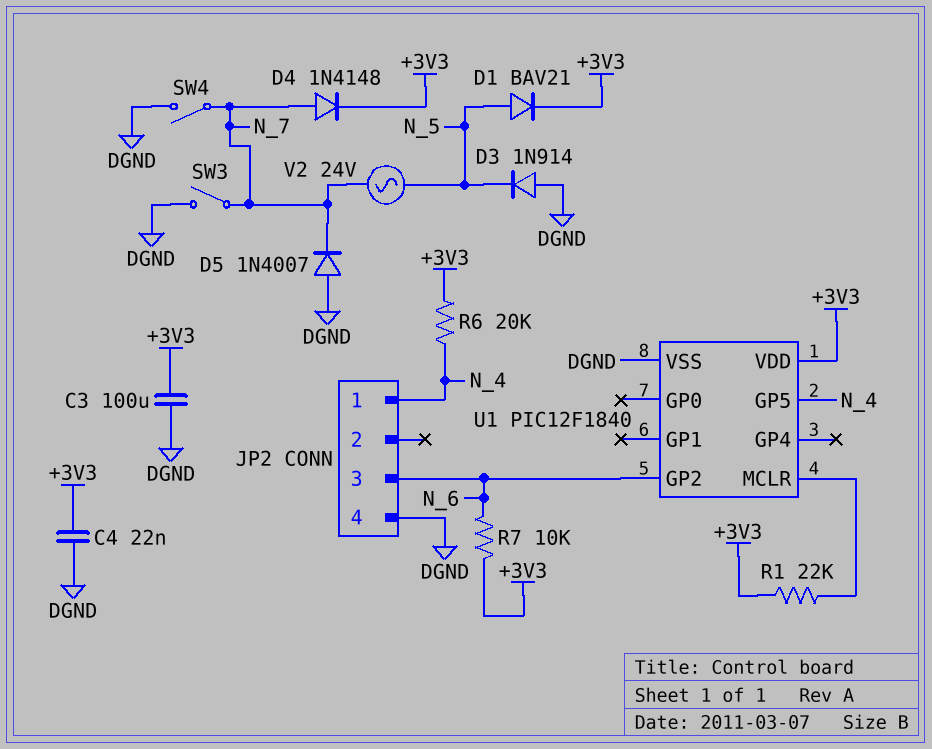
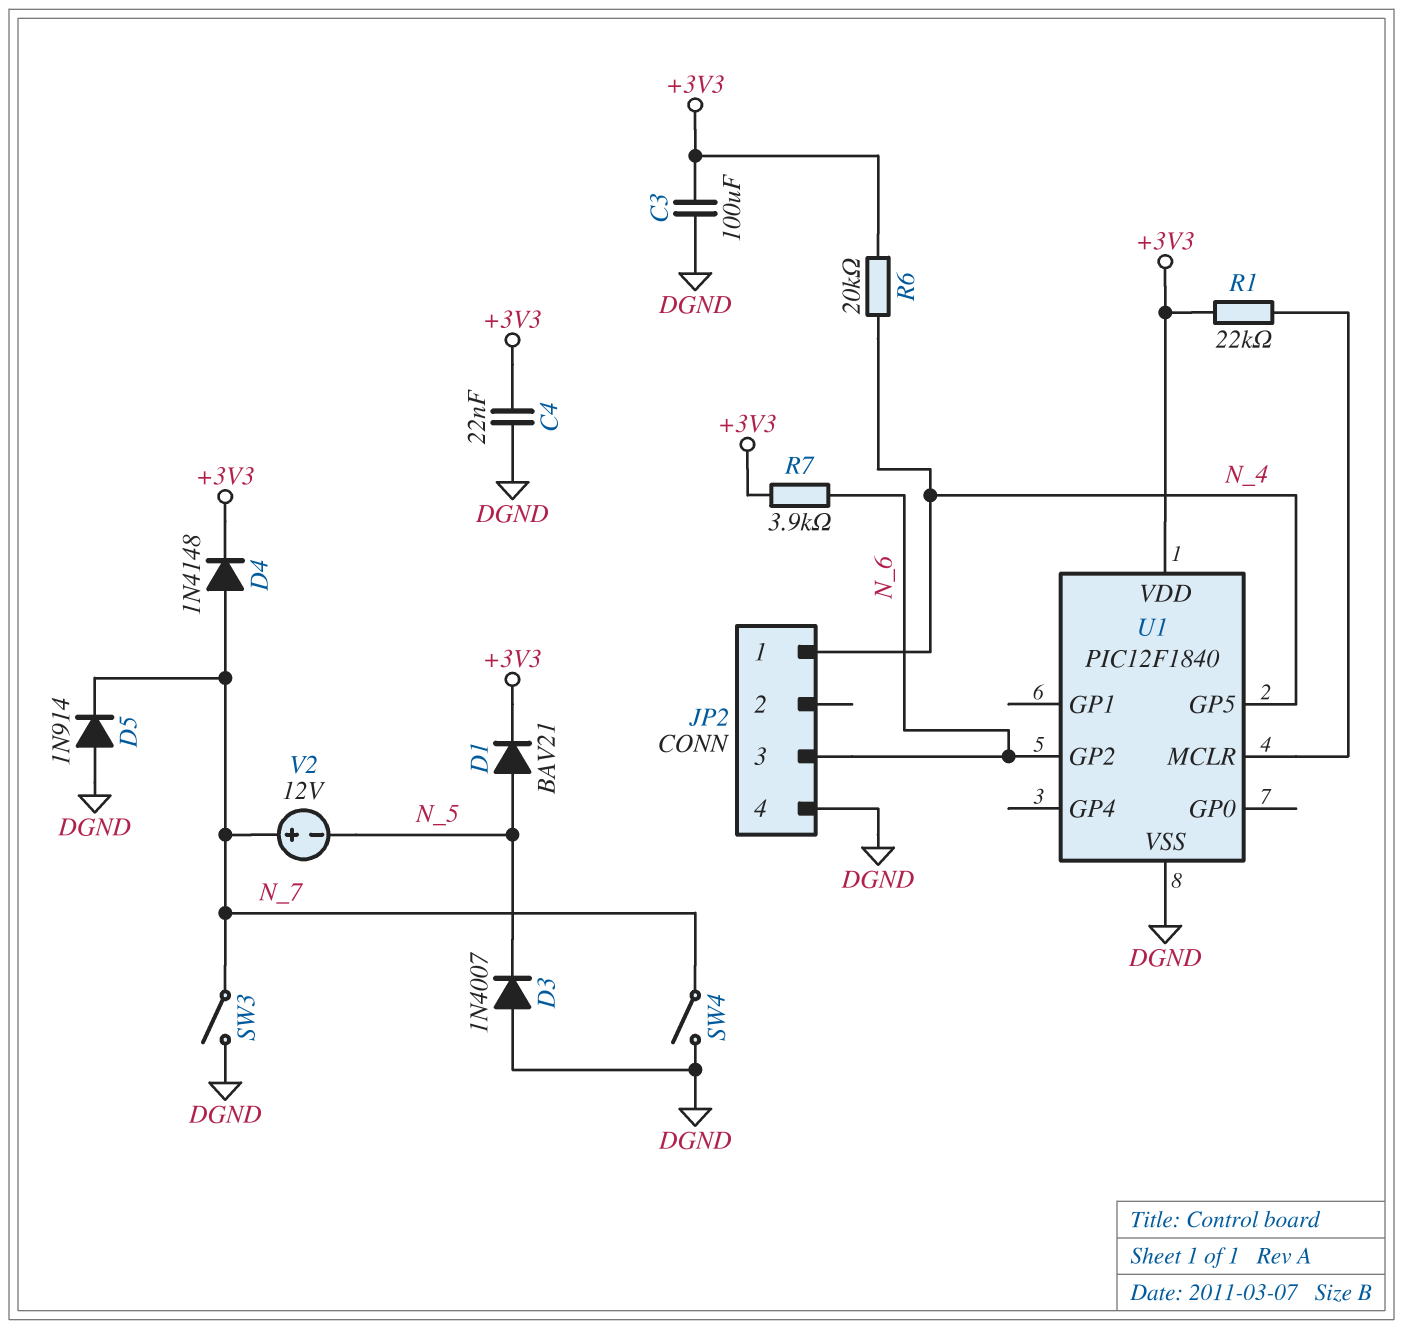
D3: diode 1N914 (A DGND, K N_5) -> diode 1N4007 (A DGND, K N_5)
D5: diode 1N4007 (A DGND, K N_7) -> diode 1N914 (A DGND, K N_7)
R7: 10k (+3V3, N_6) -> 3.9k (+3V3, N_6)
V2: AC 24V (N_5, N_7) -> 12V (plus N_7, minus N_5)

